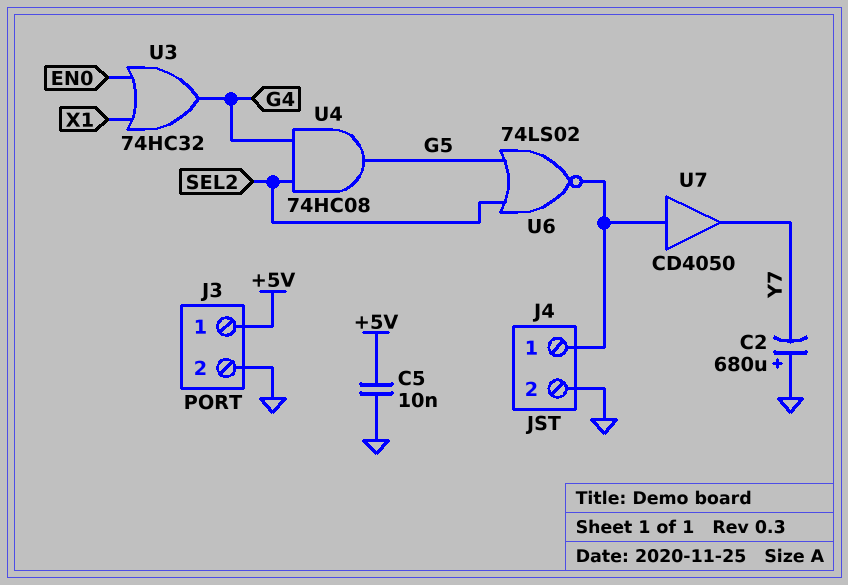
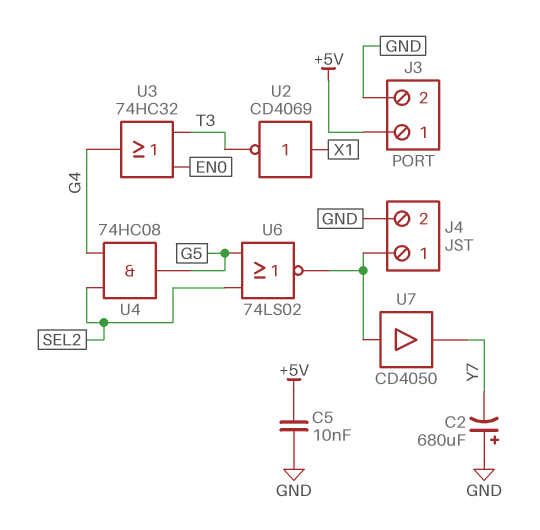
U2: none -> NOT CD4069 (in X1, out T3)
U3: OR 74HC32 (in EN0, in X1, out G4) -> OR 74HC32 (in EN0, in T3, out G4)

